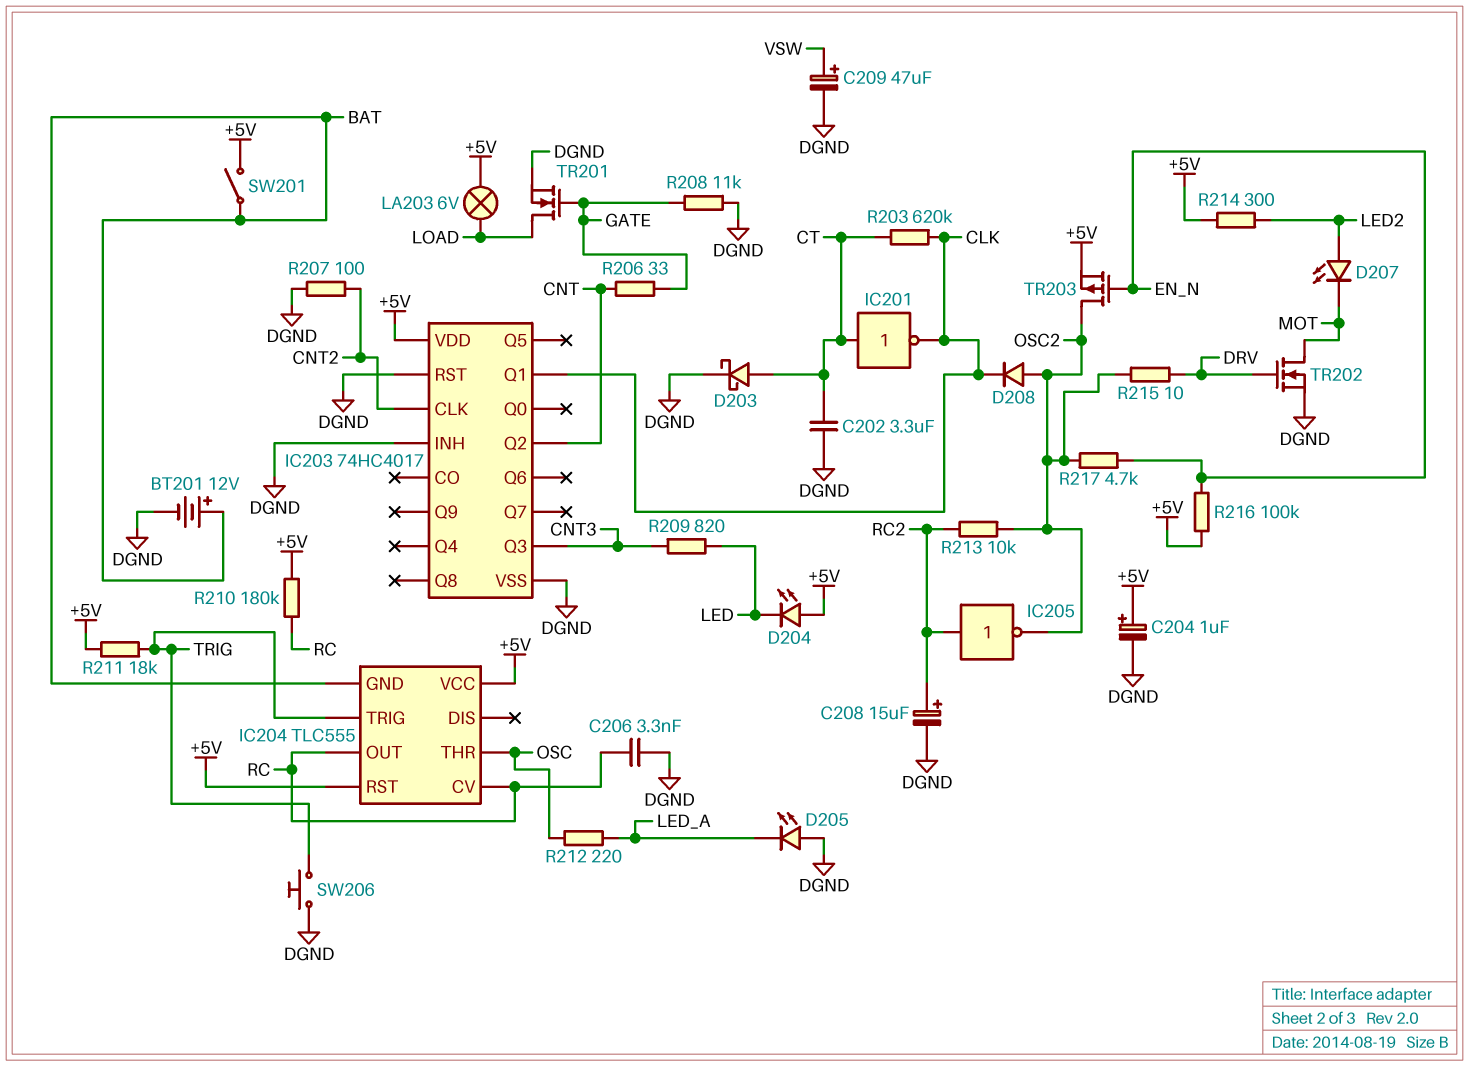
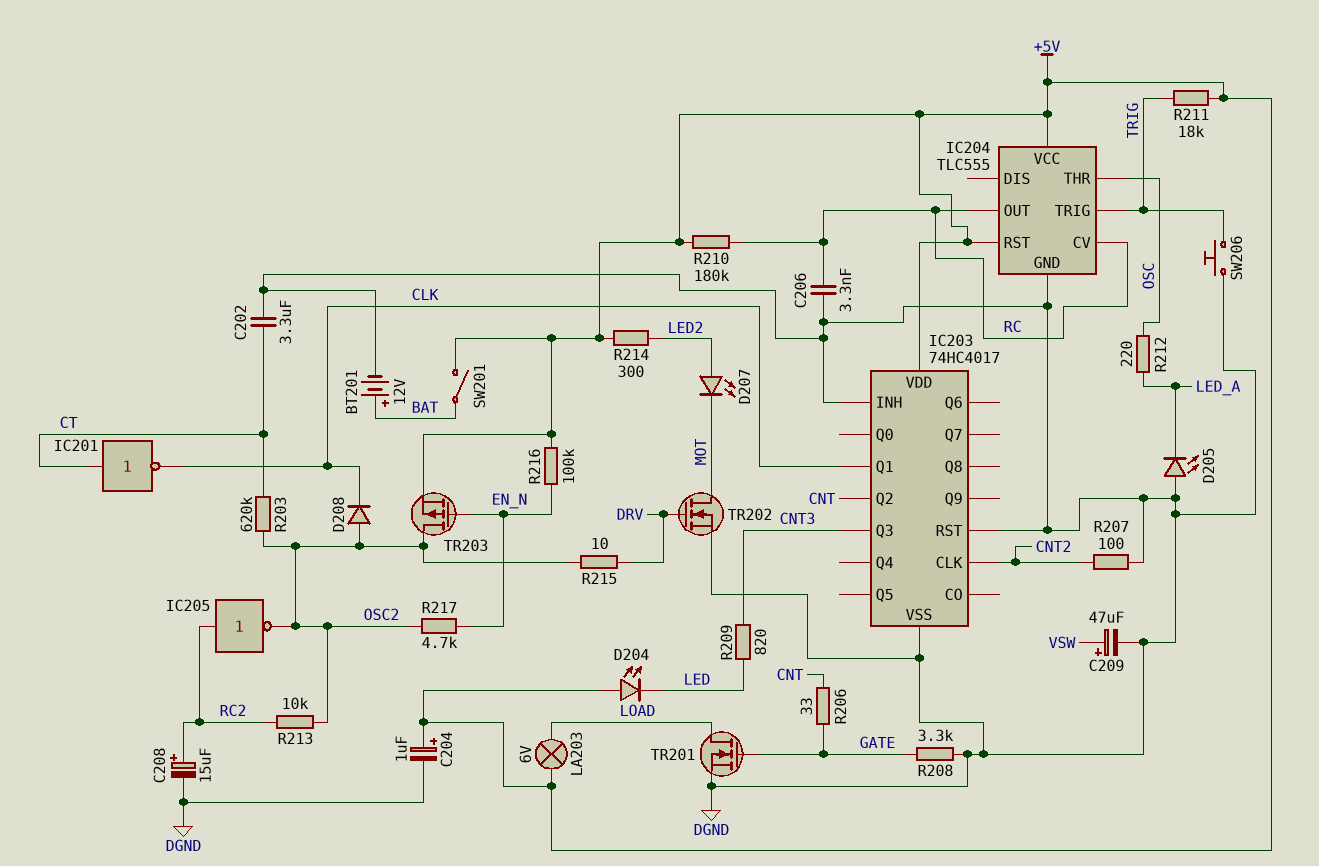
D203: schottky (A CT, K DGND) -> none
IC204 pin GND: BAT -> DGND
R203: 620k (CLK, CT) -> 620k (CT, OSC2)
R208: 11k (DGND, GATE) -> 3.3k (DGND, GATE)

